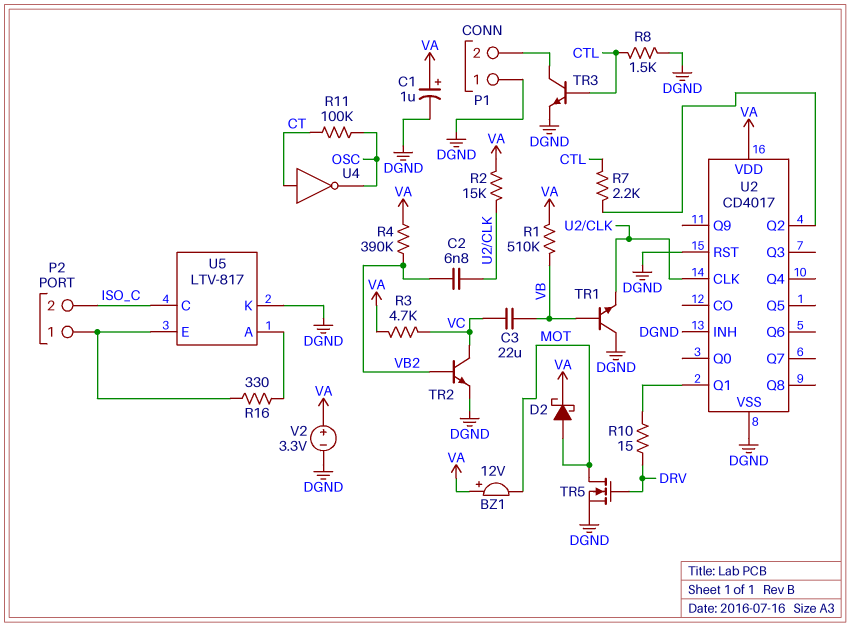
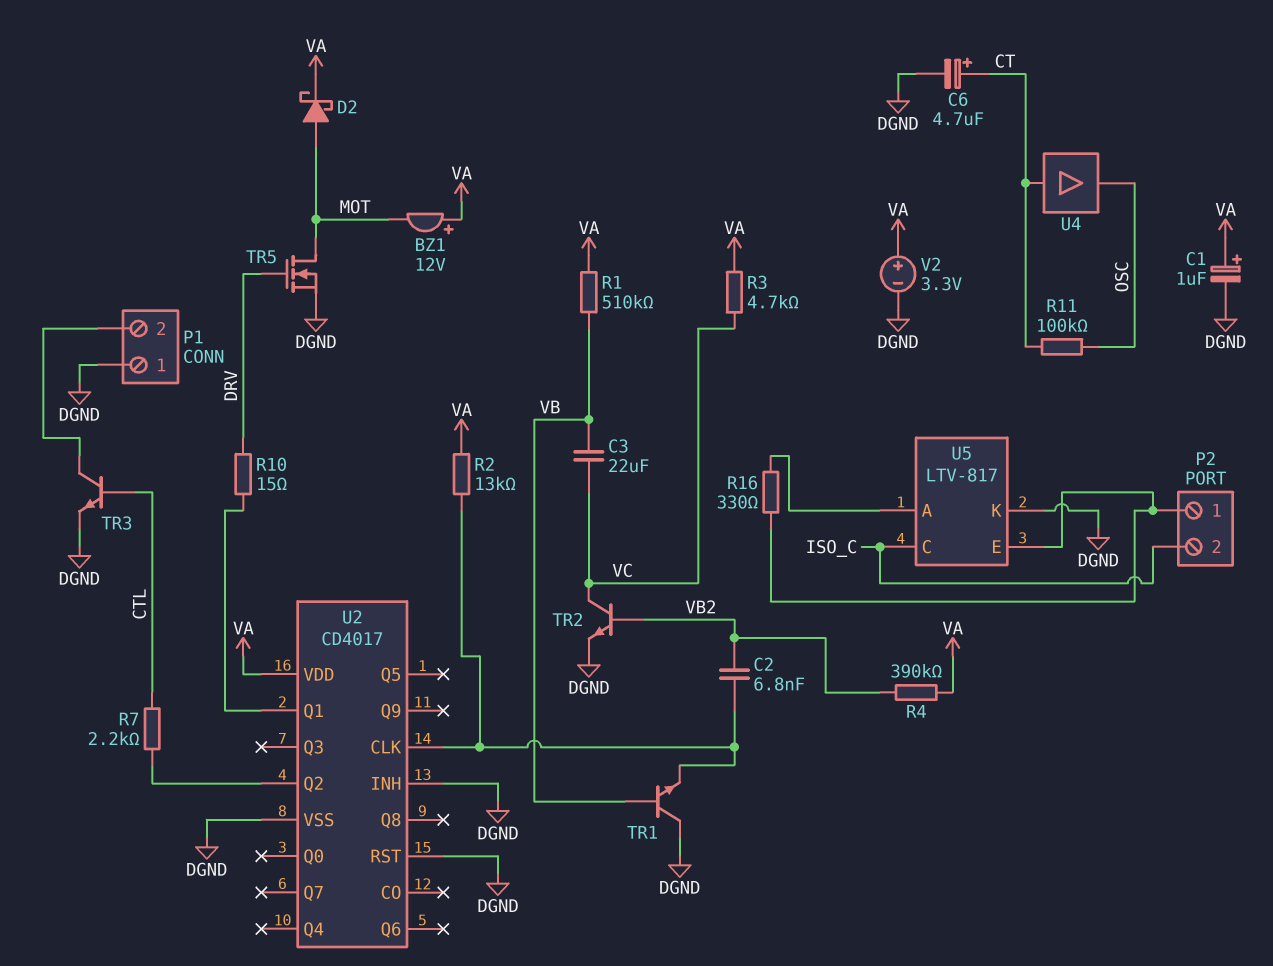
C6: none -> 4.7uF (plus CT, minus DGND)
R2: 15k (U2/CLK, VA) -> 13k (U2/CLK, VA)
R8: 1.5k (CTL, DGND) -> none
U4: NOT (in CT, out OSC) -> buffer (in CT, out OSC)

